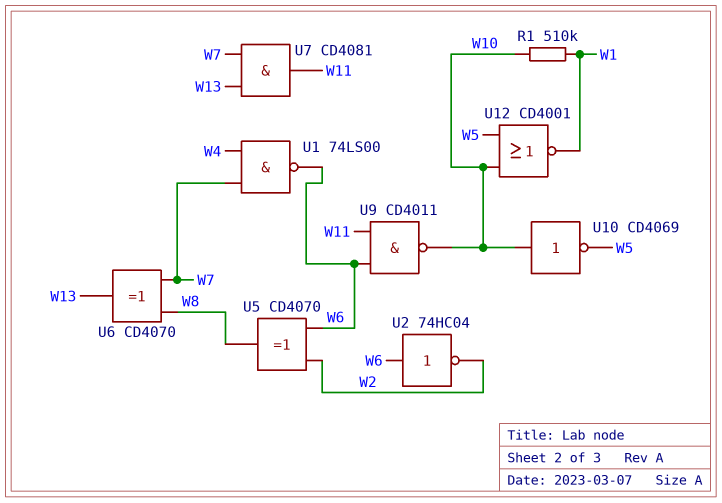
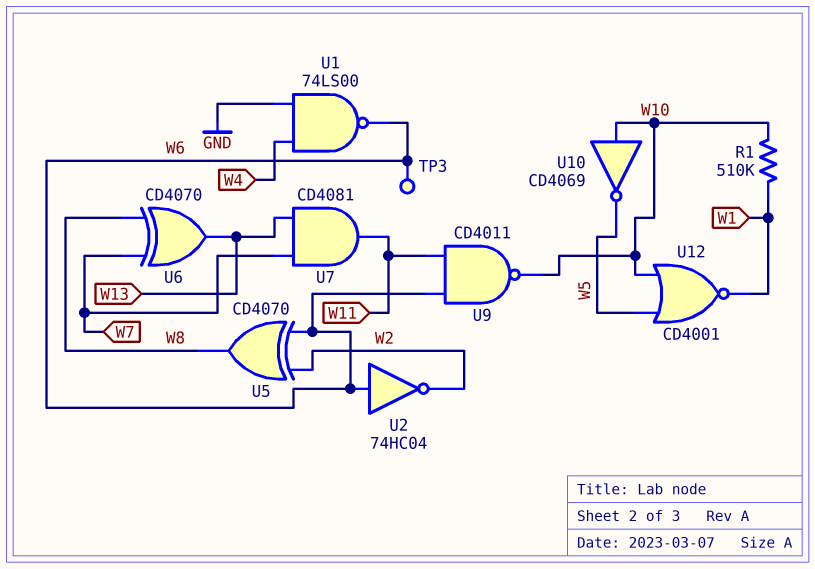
TP3: none -> test point (W6)
U1: NAND 74LS00 (in W4, in W7, out W6) -> NAND 74LS00 (in GND, in W4, out W6)

